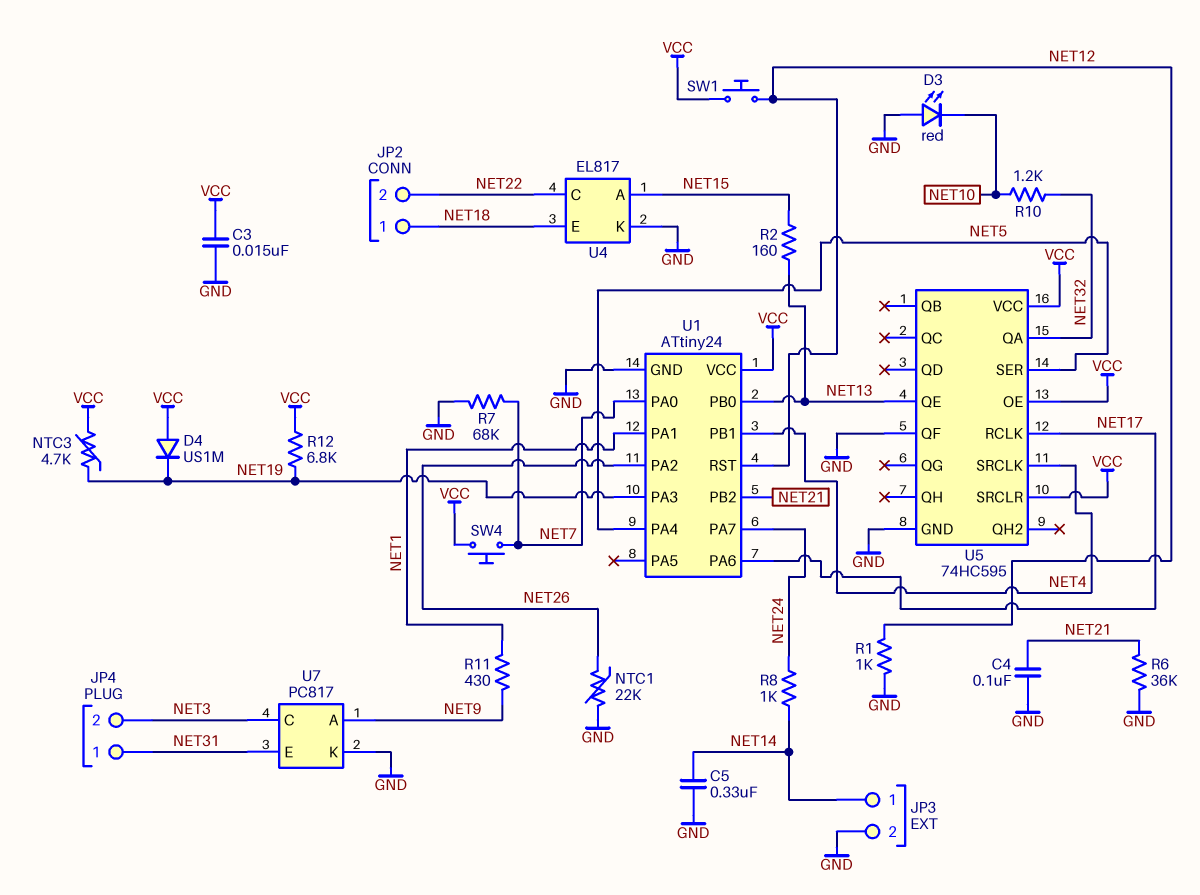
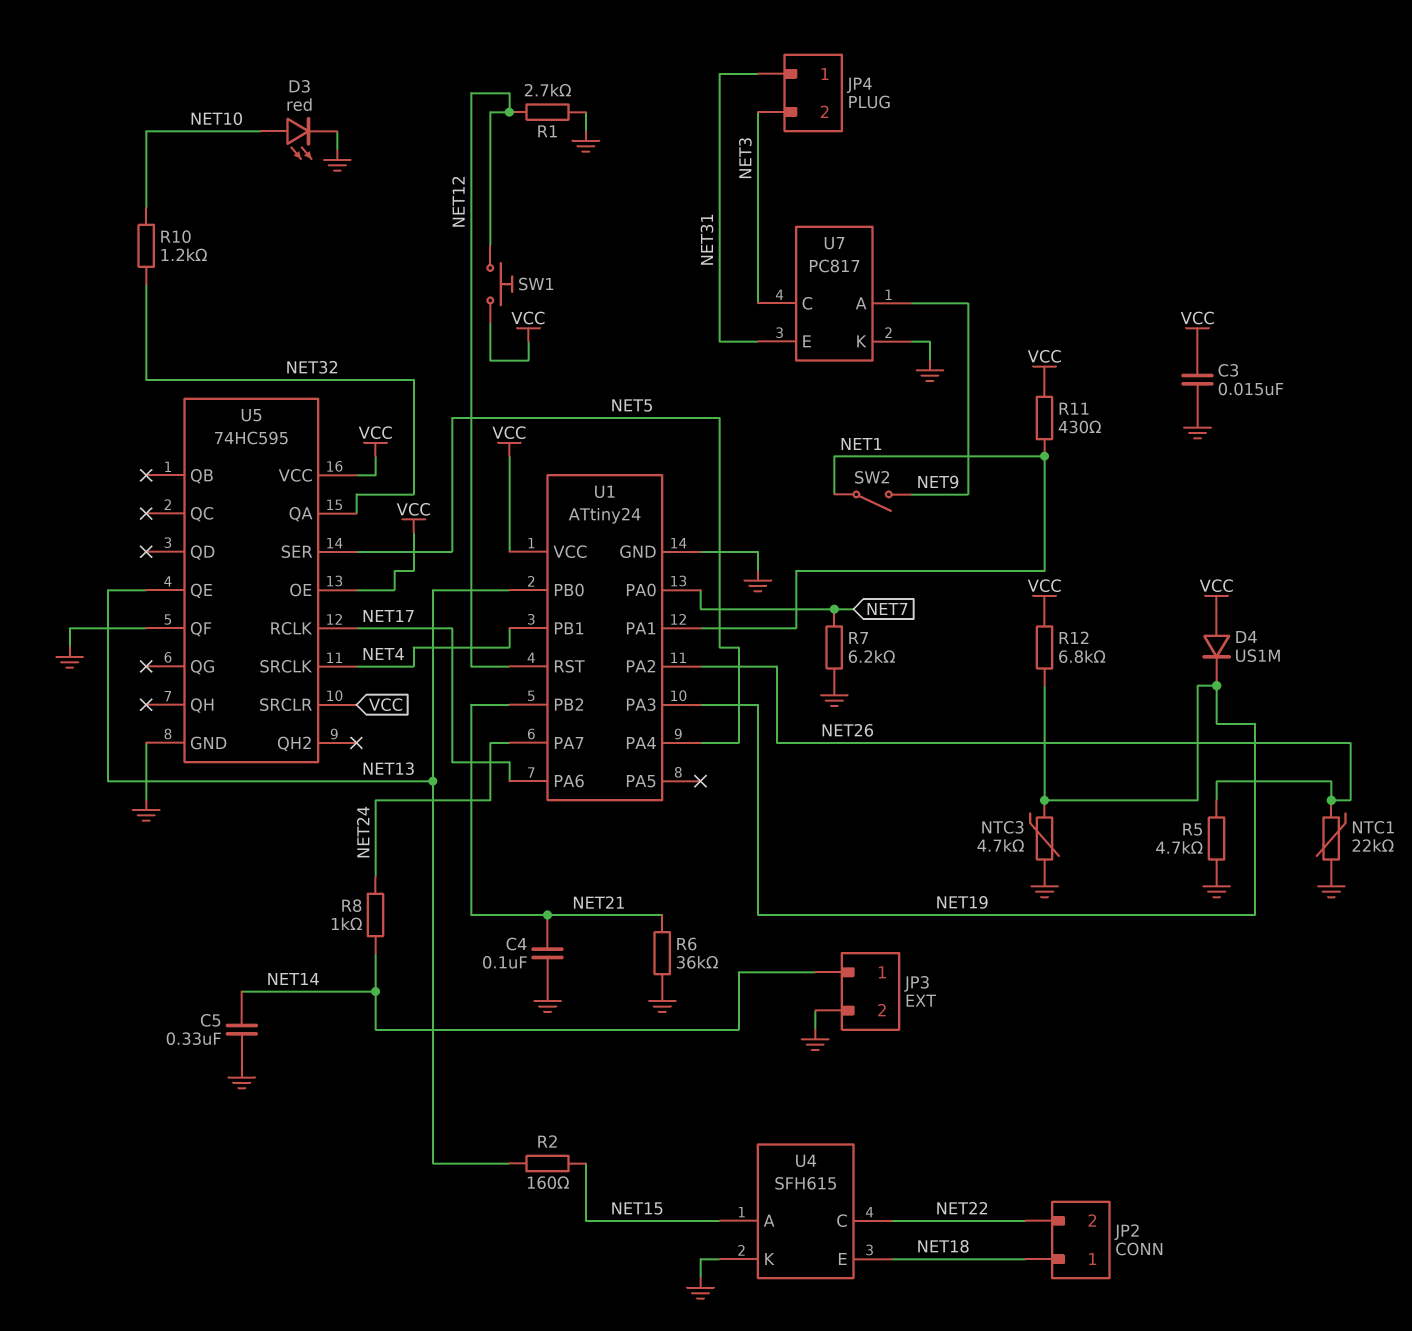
D3: LED red (A GND, K NET10) -> LED red (A NET10, K GND)
NTC3: 4.7k (NET19, VCC) -> 4.7k (GND, NET19)
R1: 1k (GND, NET12) -> 2.7k (GND, NET12)
R5: none -> 4.7k (GND, NET26)
R7: 68k (GND, NET7) -> 6.2k (GND, NET7)
R11: 430 (NET1, NET9) -> 430 (NET1, VCC)
SW2: none -> switch (NET1, NET9)
SW4: button (NET7, VCC) -> none
U4: EL817 -> SFH615

